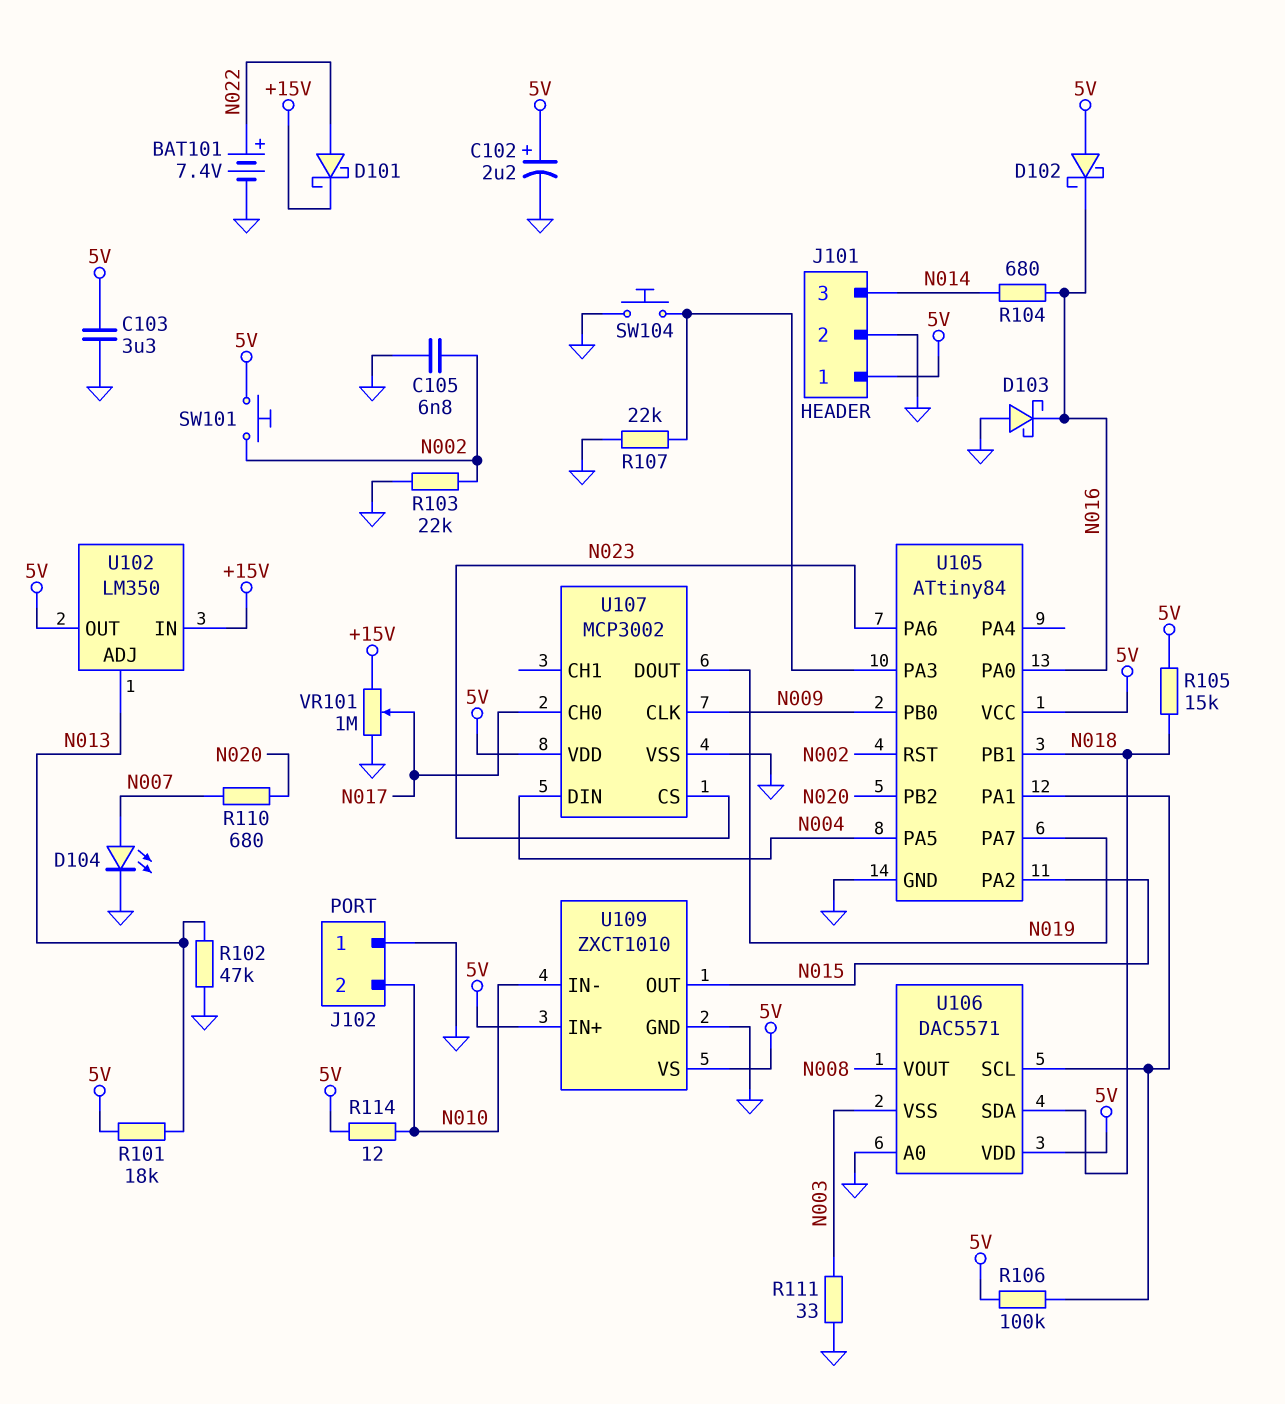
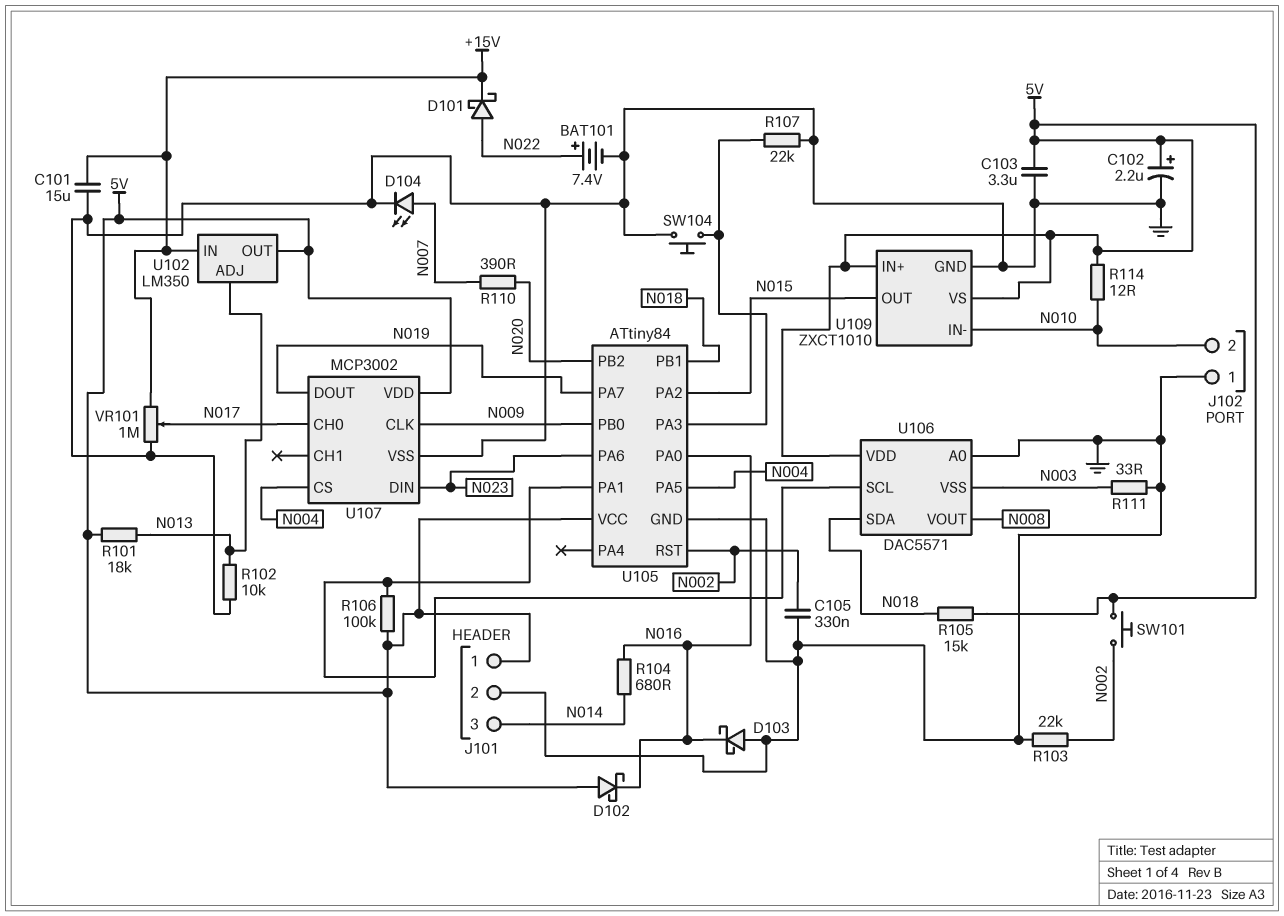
C101: none -> 15uF (+15V, GND)
C105: 6.8nF (GND, N002) -> 330nF (GND, N002)
R102: 47k (GND, N013) -> 10k (GND, N013)
R110: 680 (N007, N020) -> 390 (N007, N020)
U107 pin CS: N023 -> N004
U107 pin DIN: N004 -> N023

